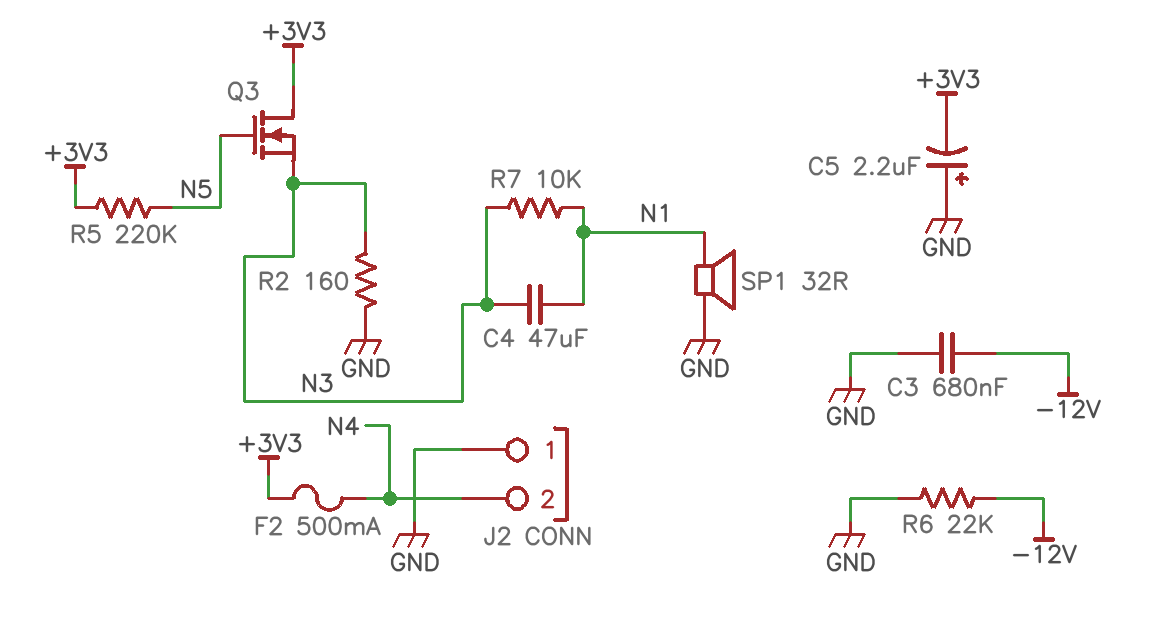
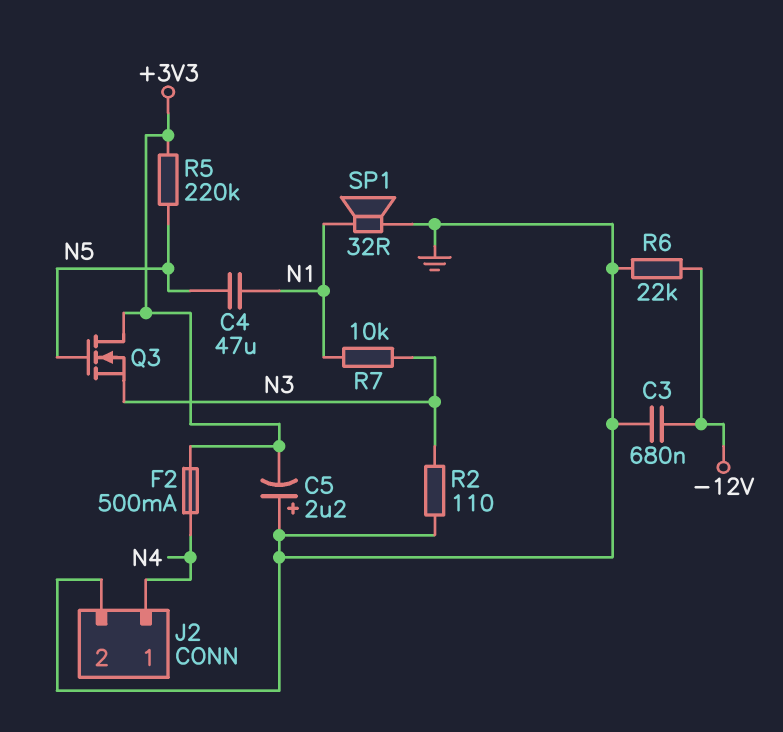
C4: 47uF (N1, N3) -> 47uF (N1, N5)
J2 pin 1: GND -> N4
J2 pin 2: N4 -> GND
R2: 160 (GND, N3) -> 110 (GND, N3)

